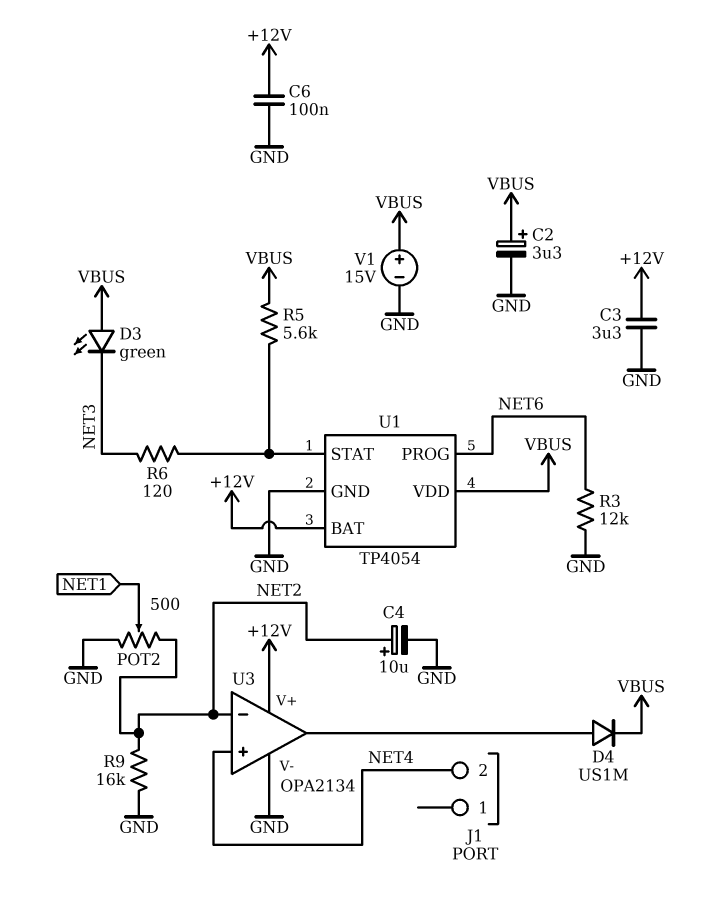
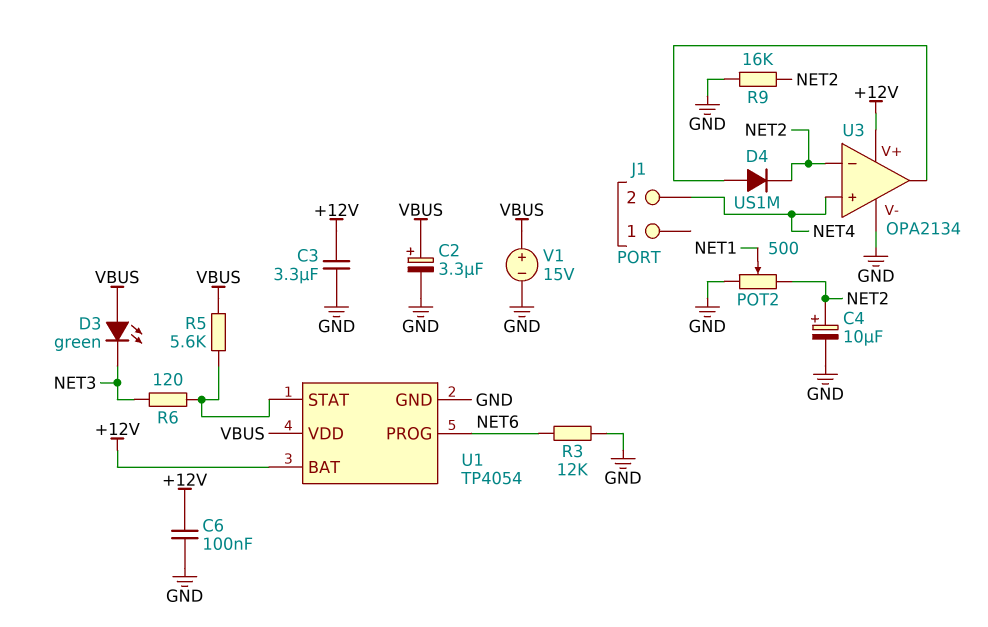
D4: diode US1M (A U3/out, K VBUS) -> diode US1M (A U3/out, K NET2)

